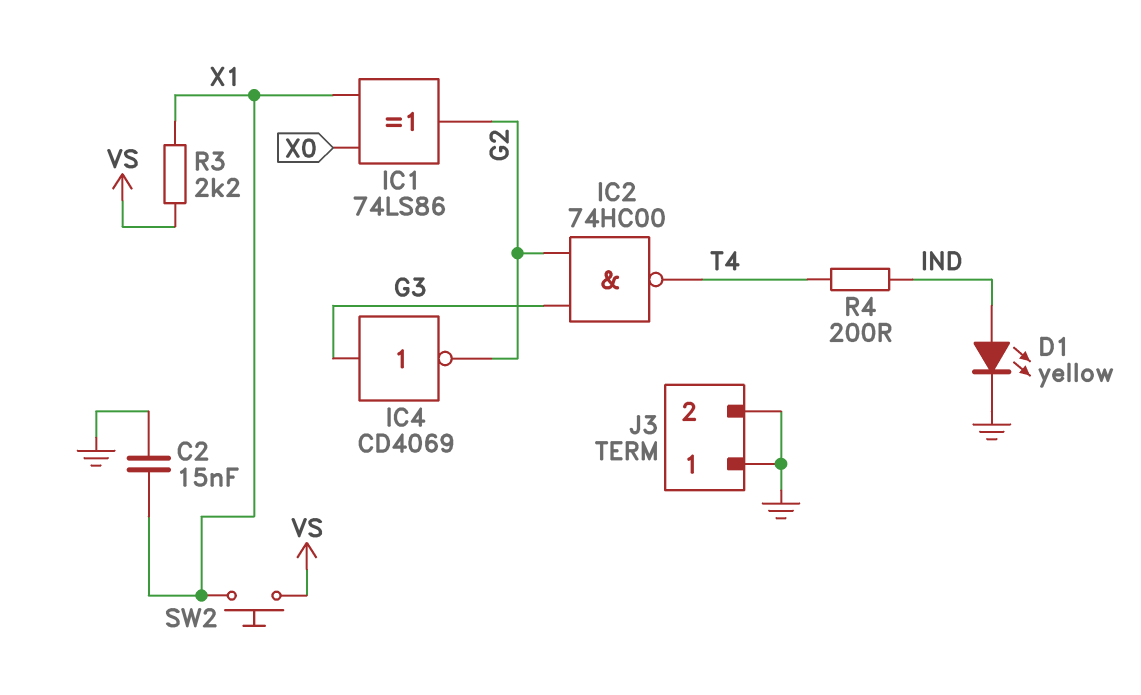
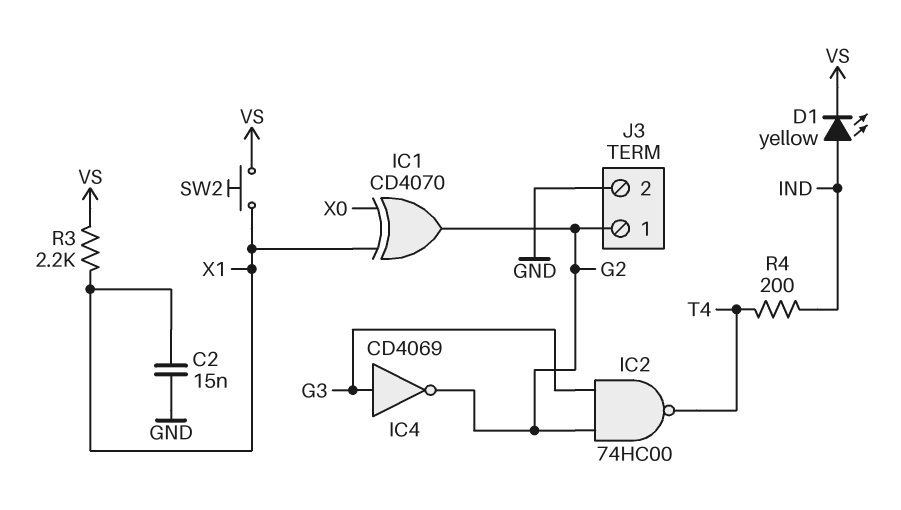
D1: LED yellow (A IND, K GND) -> LED yellow (A IND, K VS)
IC1: XOR 74LS86 (in X0, in X1, out G2) -> XOR CD4070 (in X0, in X1, out G2)
J3 pin 1: GND -> G2

